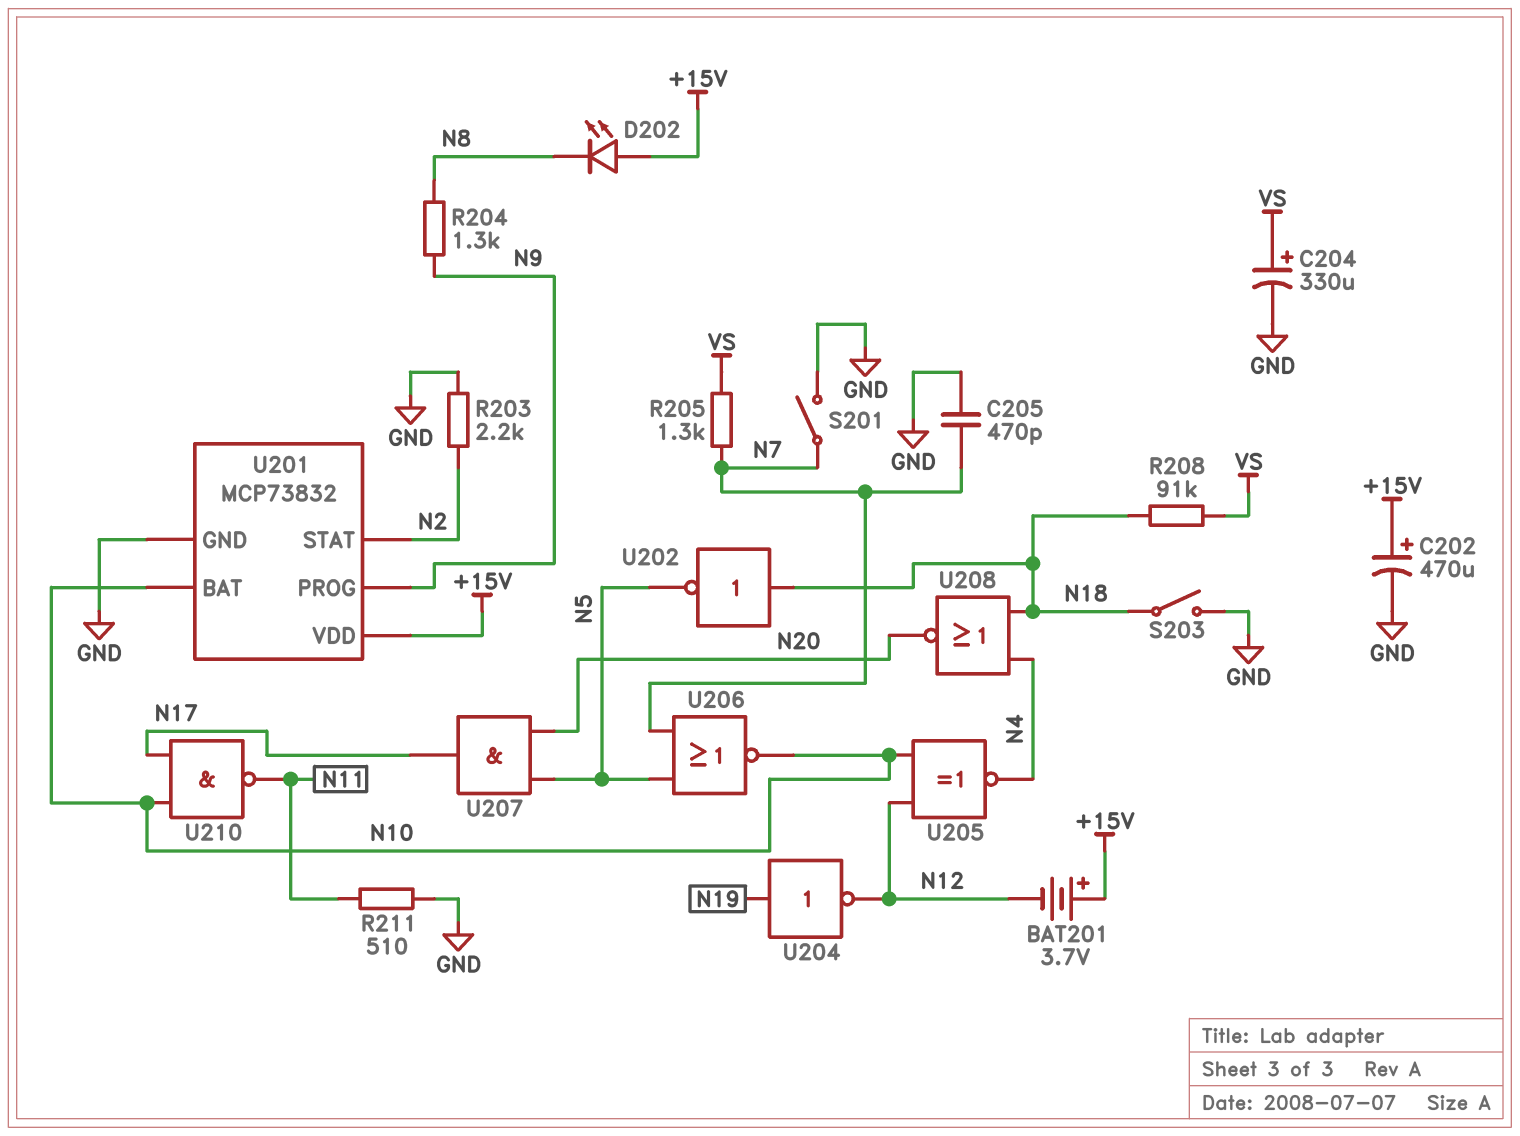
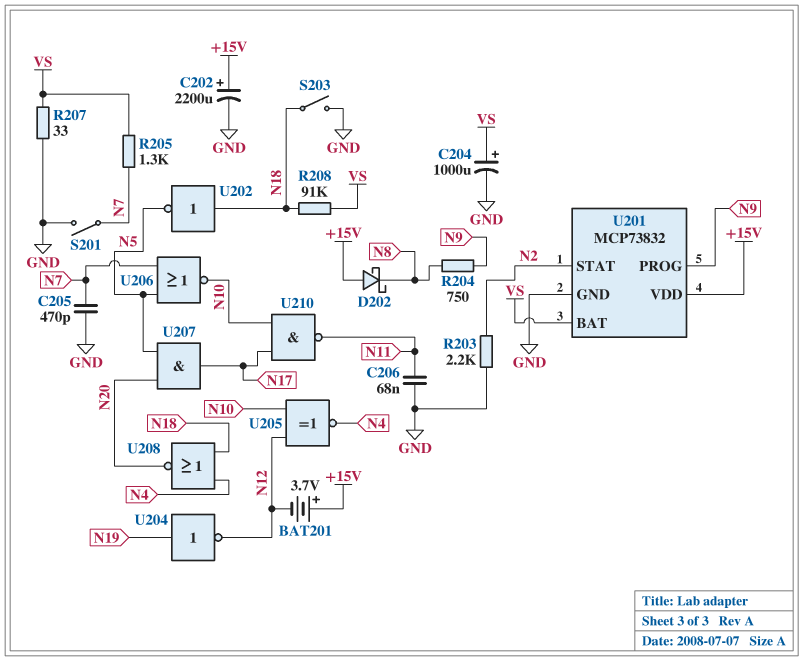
C202: 470uF (plus +15V, minus GND) -> 2200uF (plus +15V, minus GND)
C204: 330uF (plus VS, minus GND) -> 1000uF (plus VS, minus GND)
C206: none -> 68nF (GND, N11)
D202: LED (A +15V, K N8) -> schottky (A +15V, K N8)
R204: 1.3k (N8, N9) -> 750 (N8, N9)
R207: none -> 33 (GND, VS)
R211: 510 (GND, N11) -> none
U201 pin BAT: N10 -> VS

